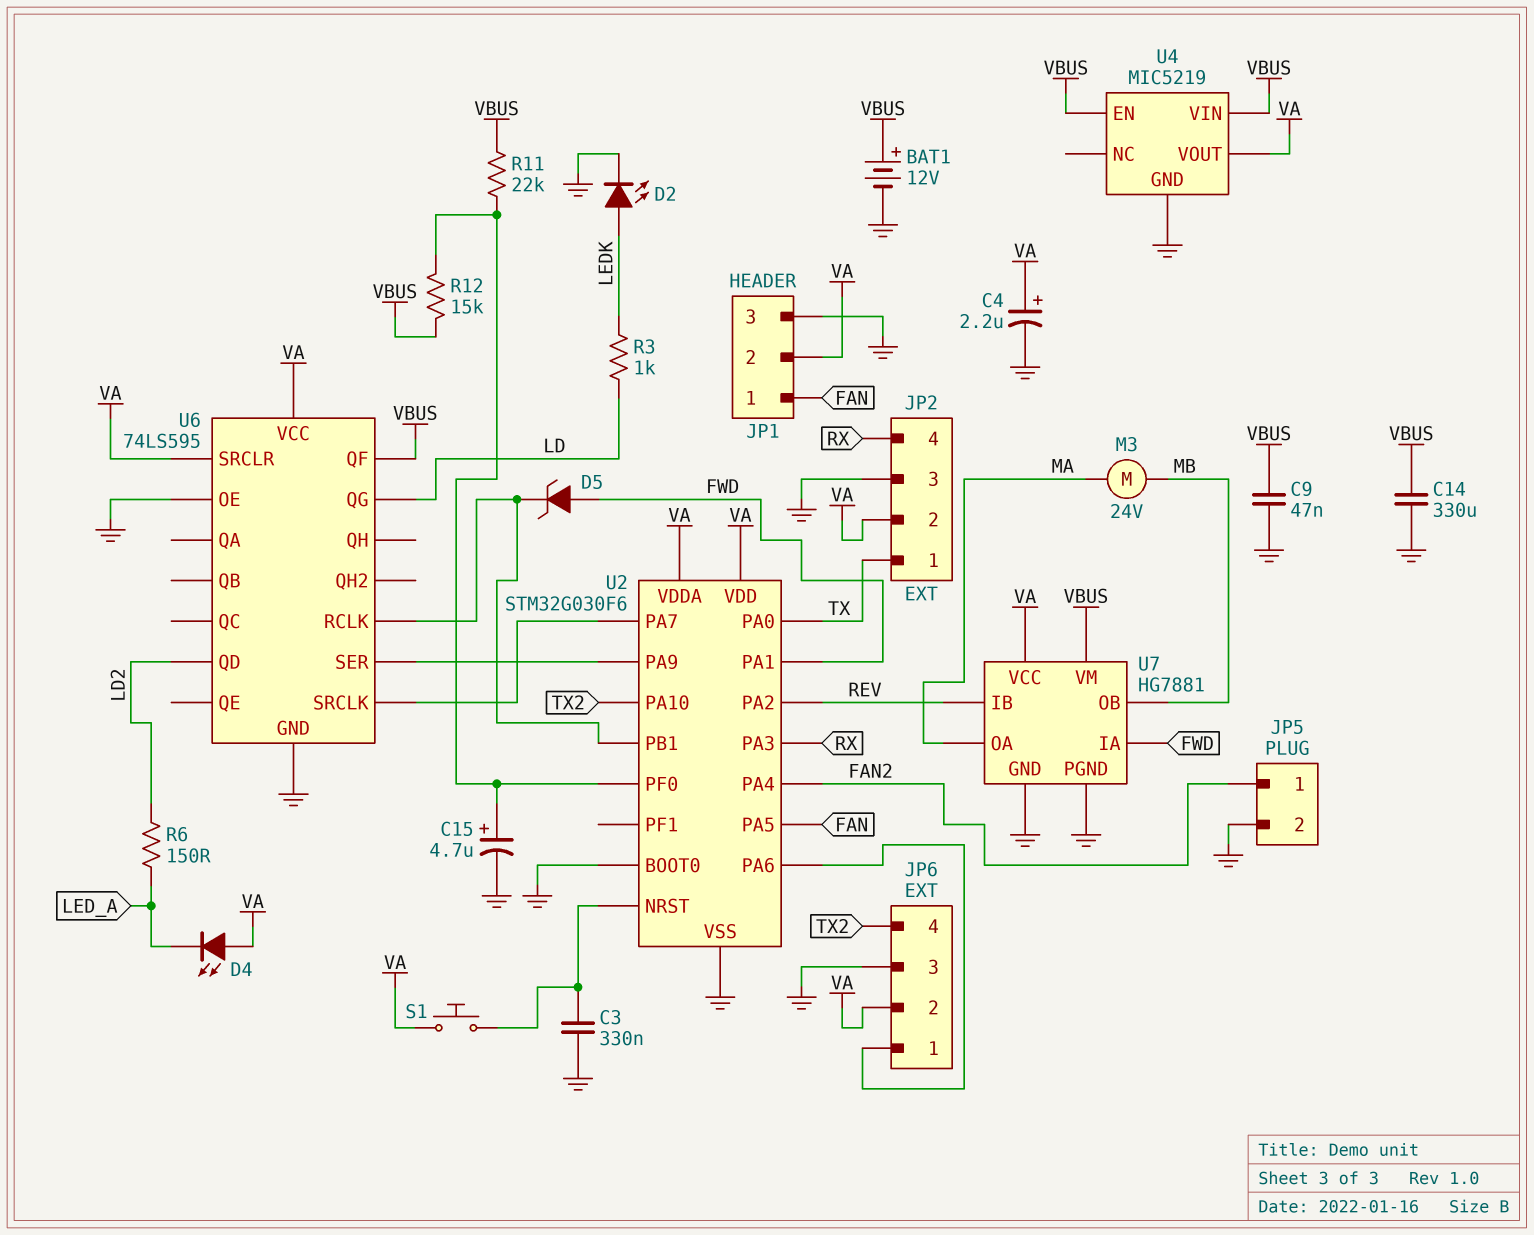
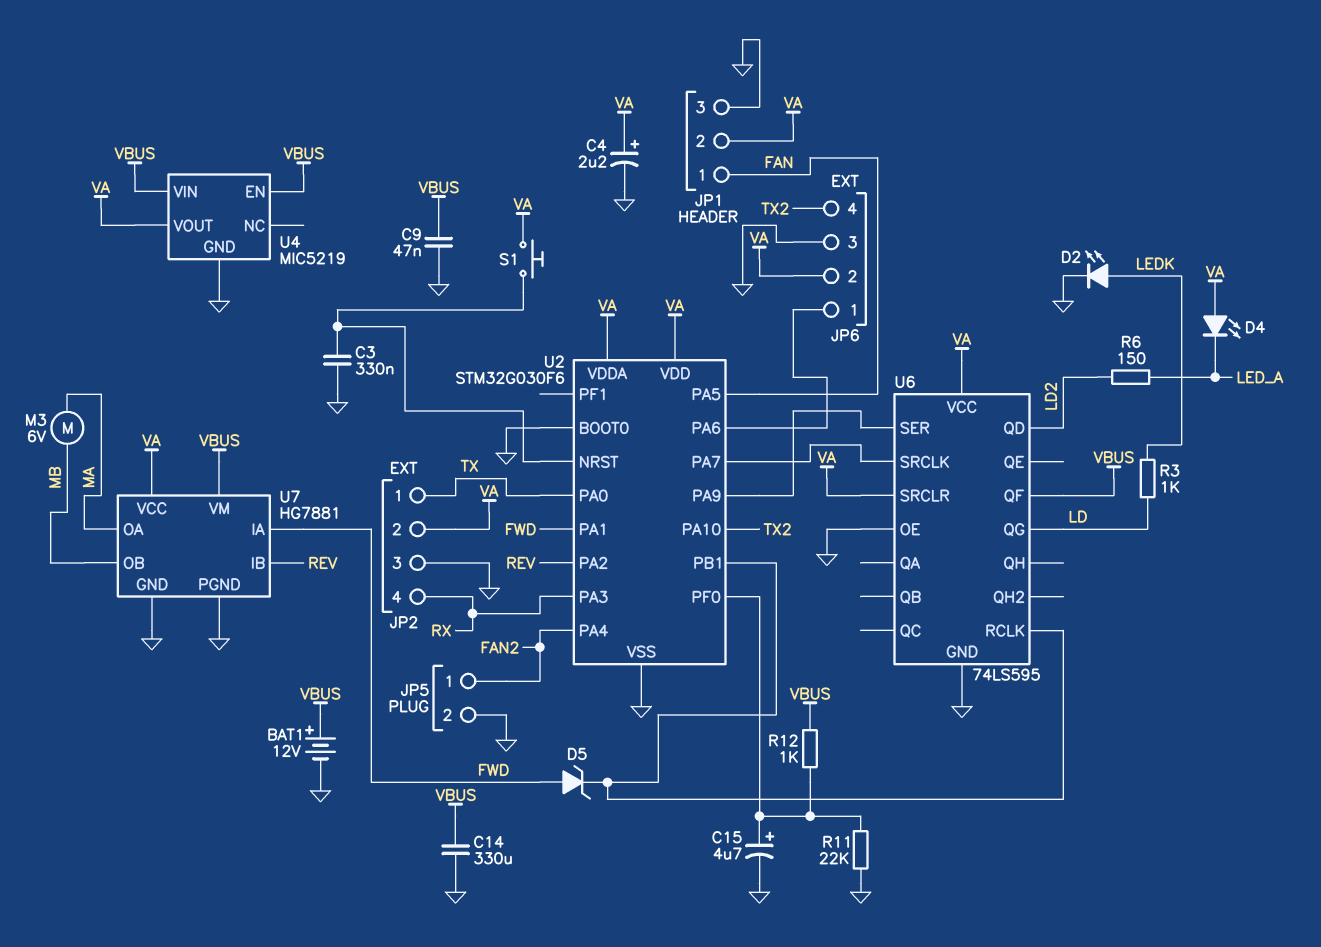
M3: motor 24V (MA, MB) -> motor 6V (MA, MB)
R11: 22k (U2/PF0, VBUS) -> 22k (GND, U2/PF0)
R12: 15k (U2/PF0, VBUS) -> 1k (U2/PF0, VBUS)

